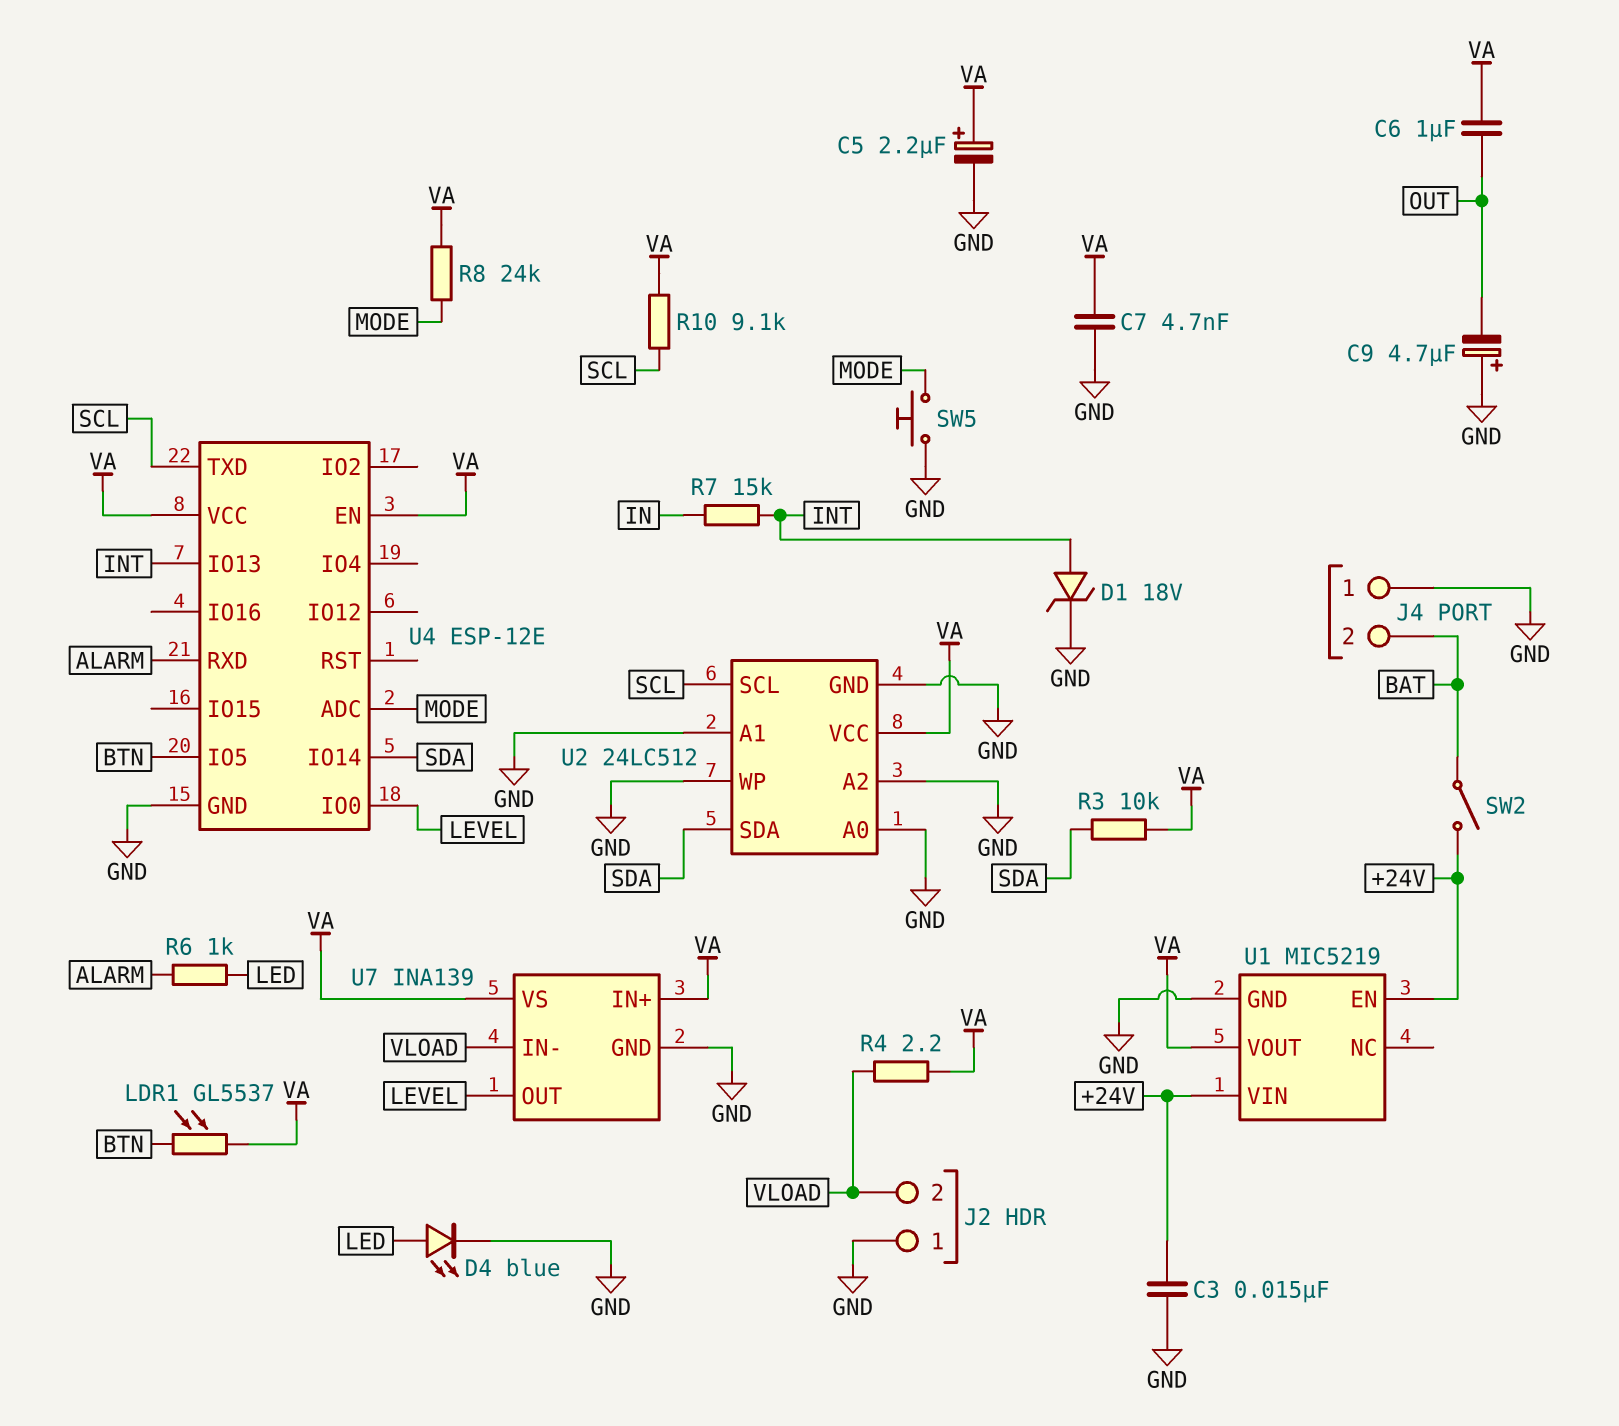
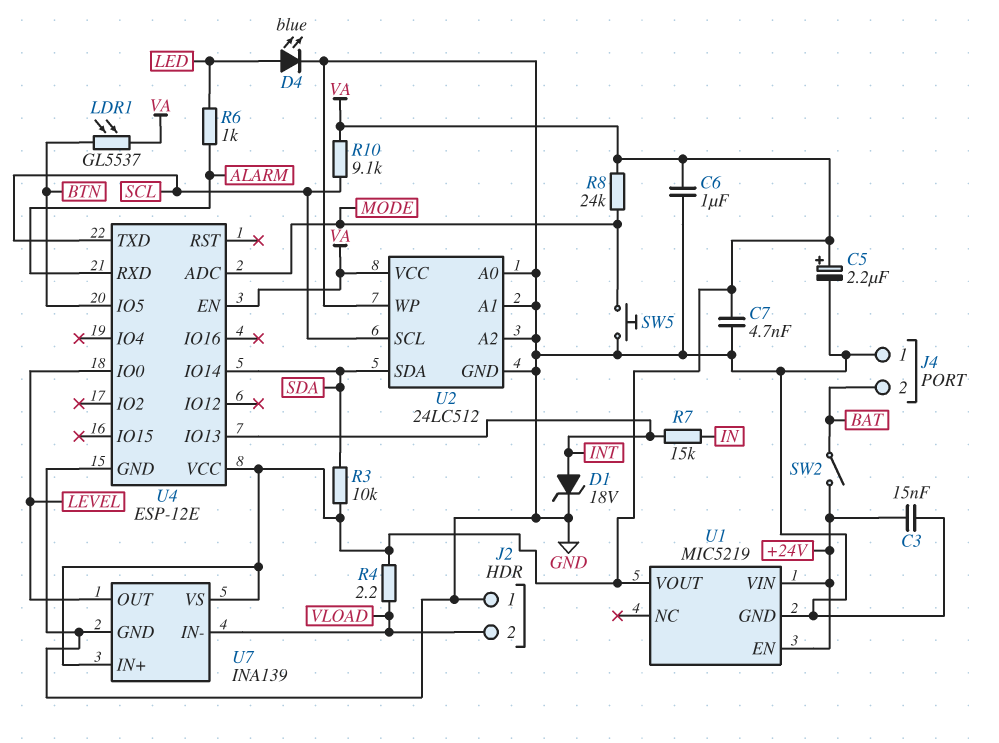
C6: 1uF (OUT, VA) -> 1uF (GND, VA)
C9: 4.7uF (plus GND, minus OUT) -> none

